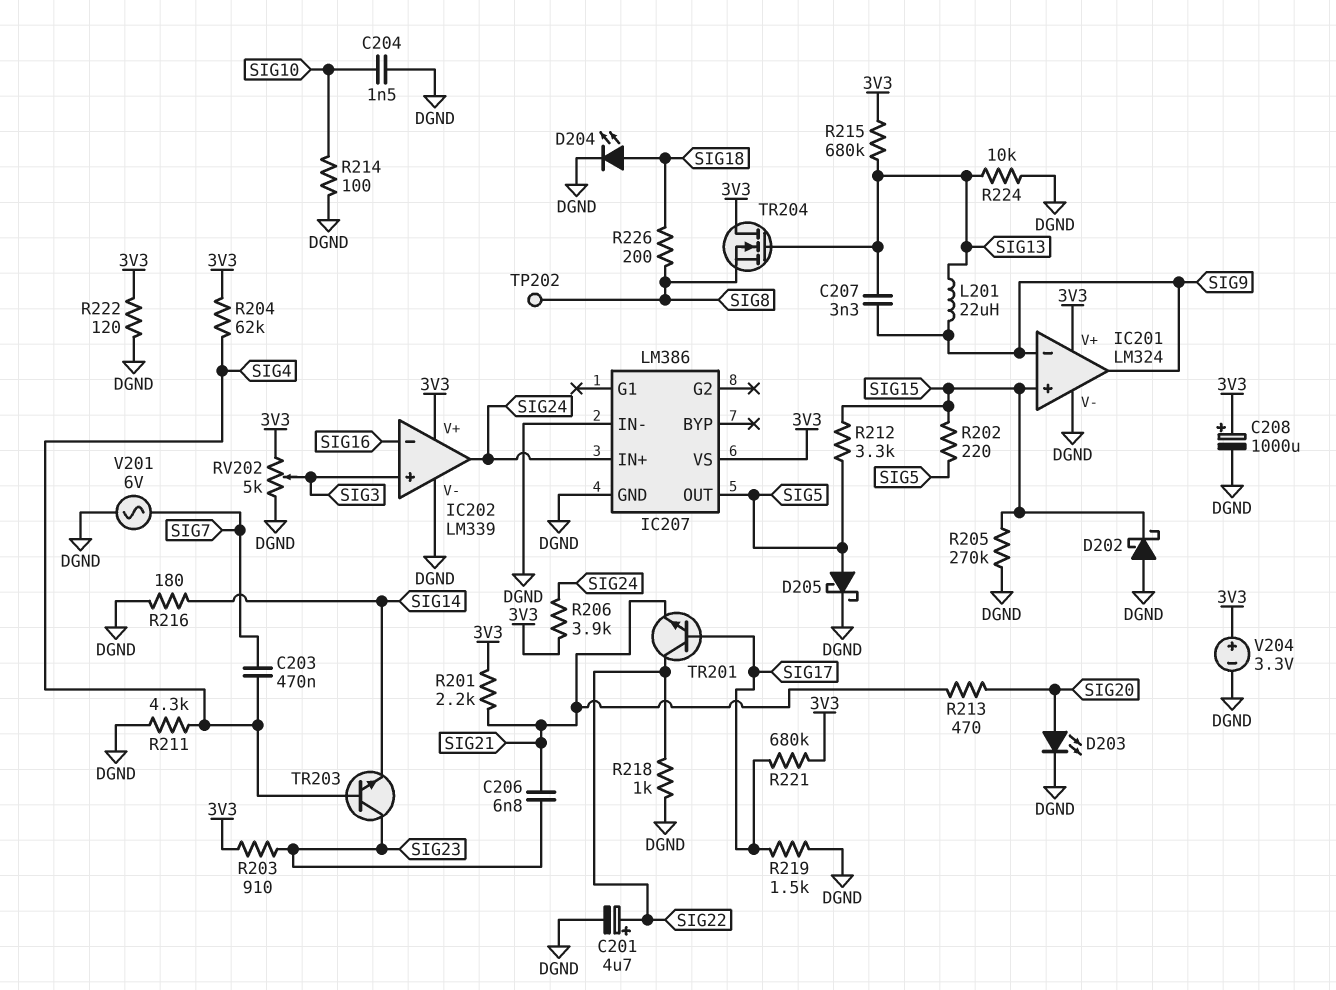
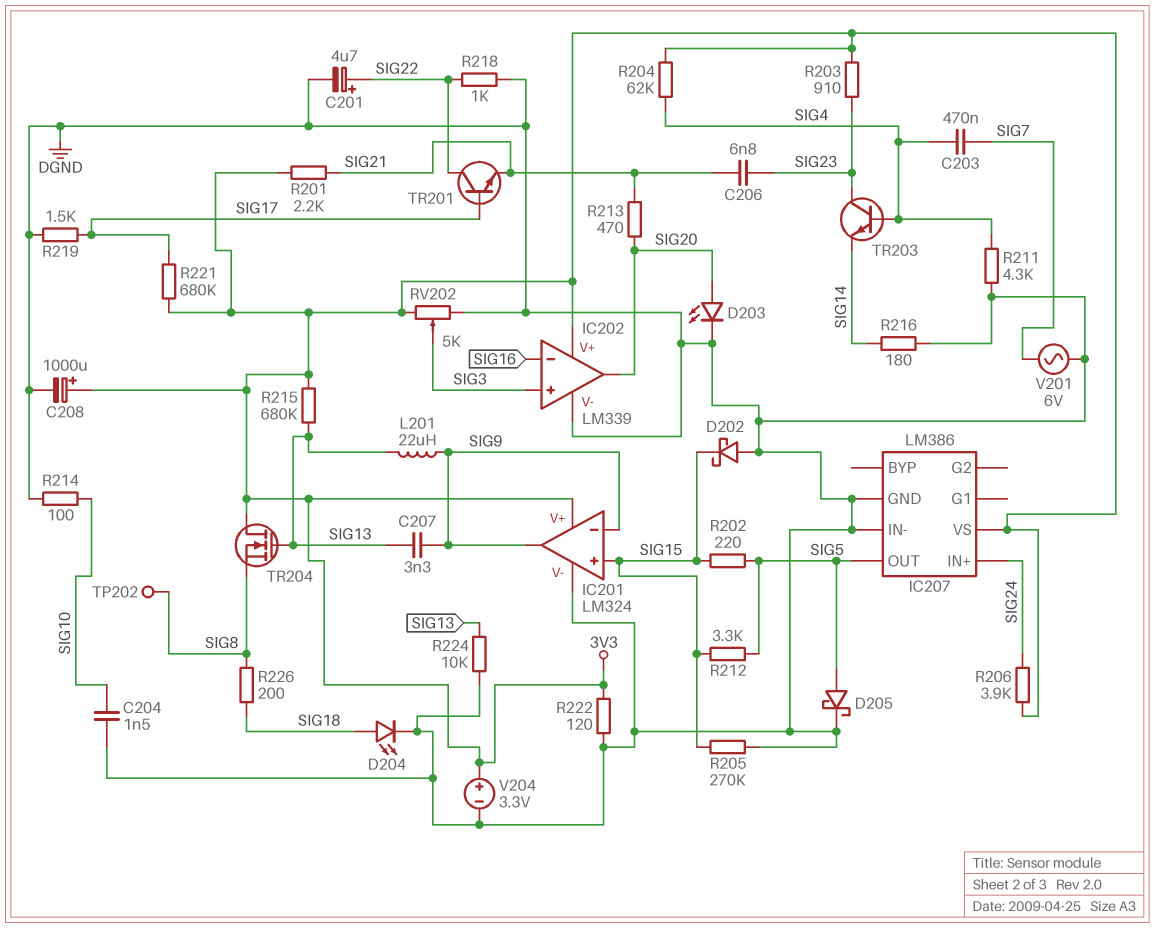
IC202 pin out: SIG24 -> SIG20

